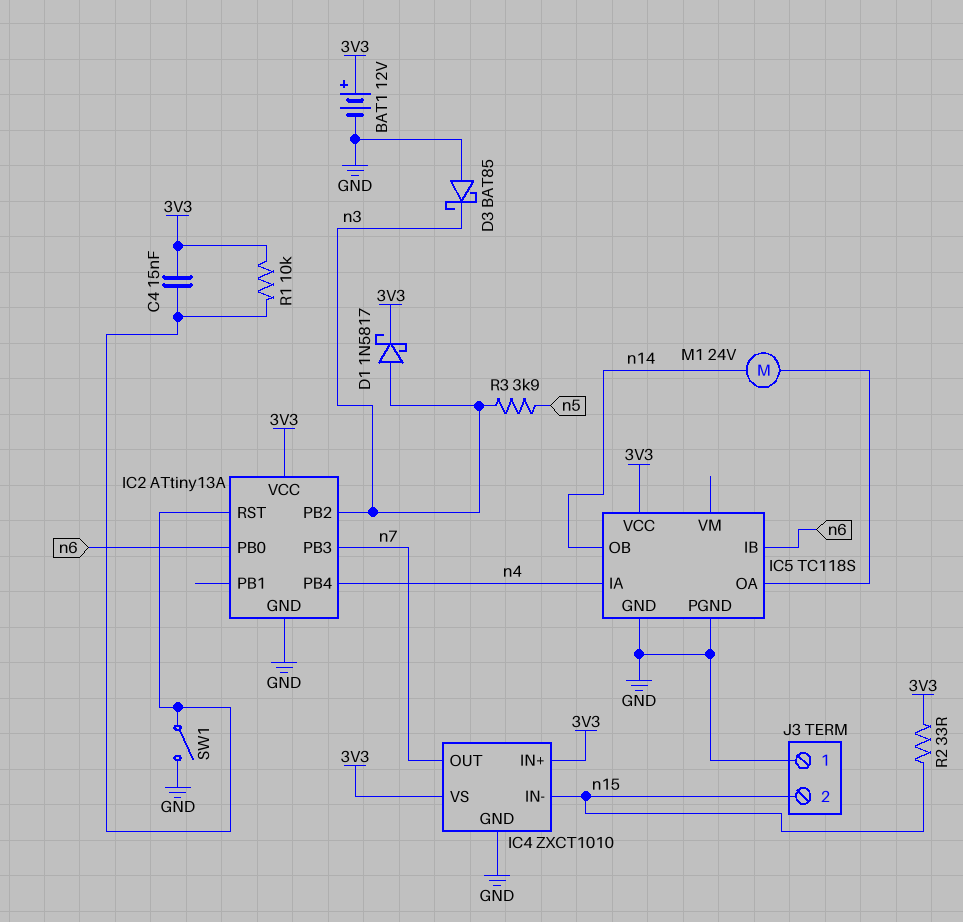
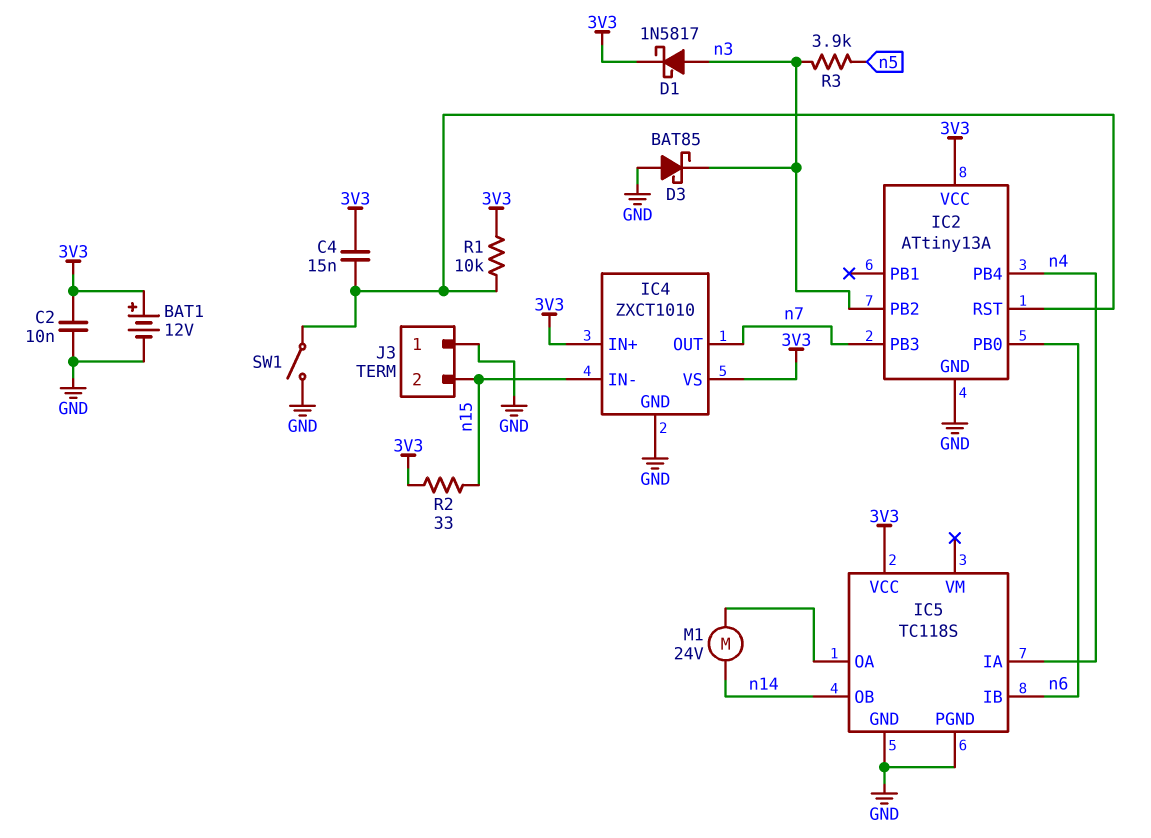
C2: none -> 10nF (3V3, GND)

